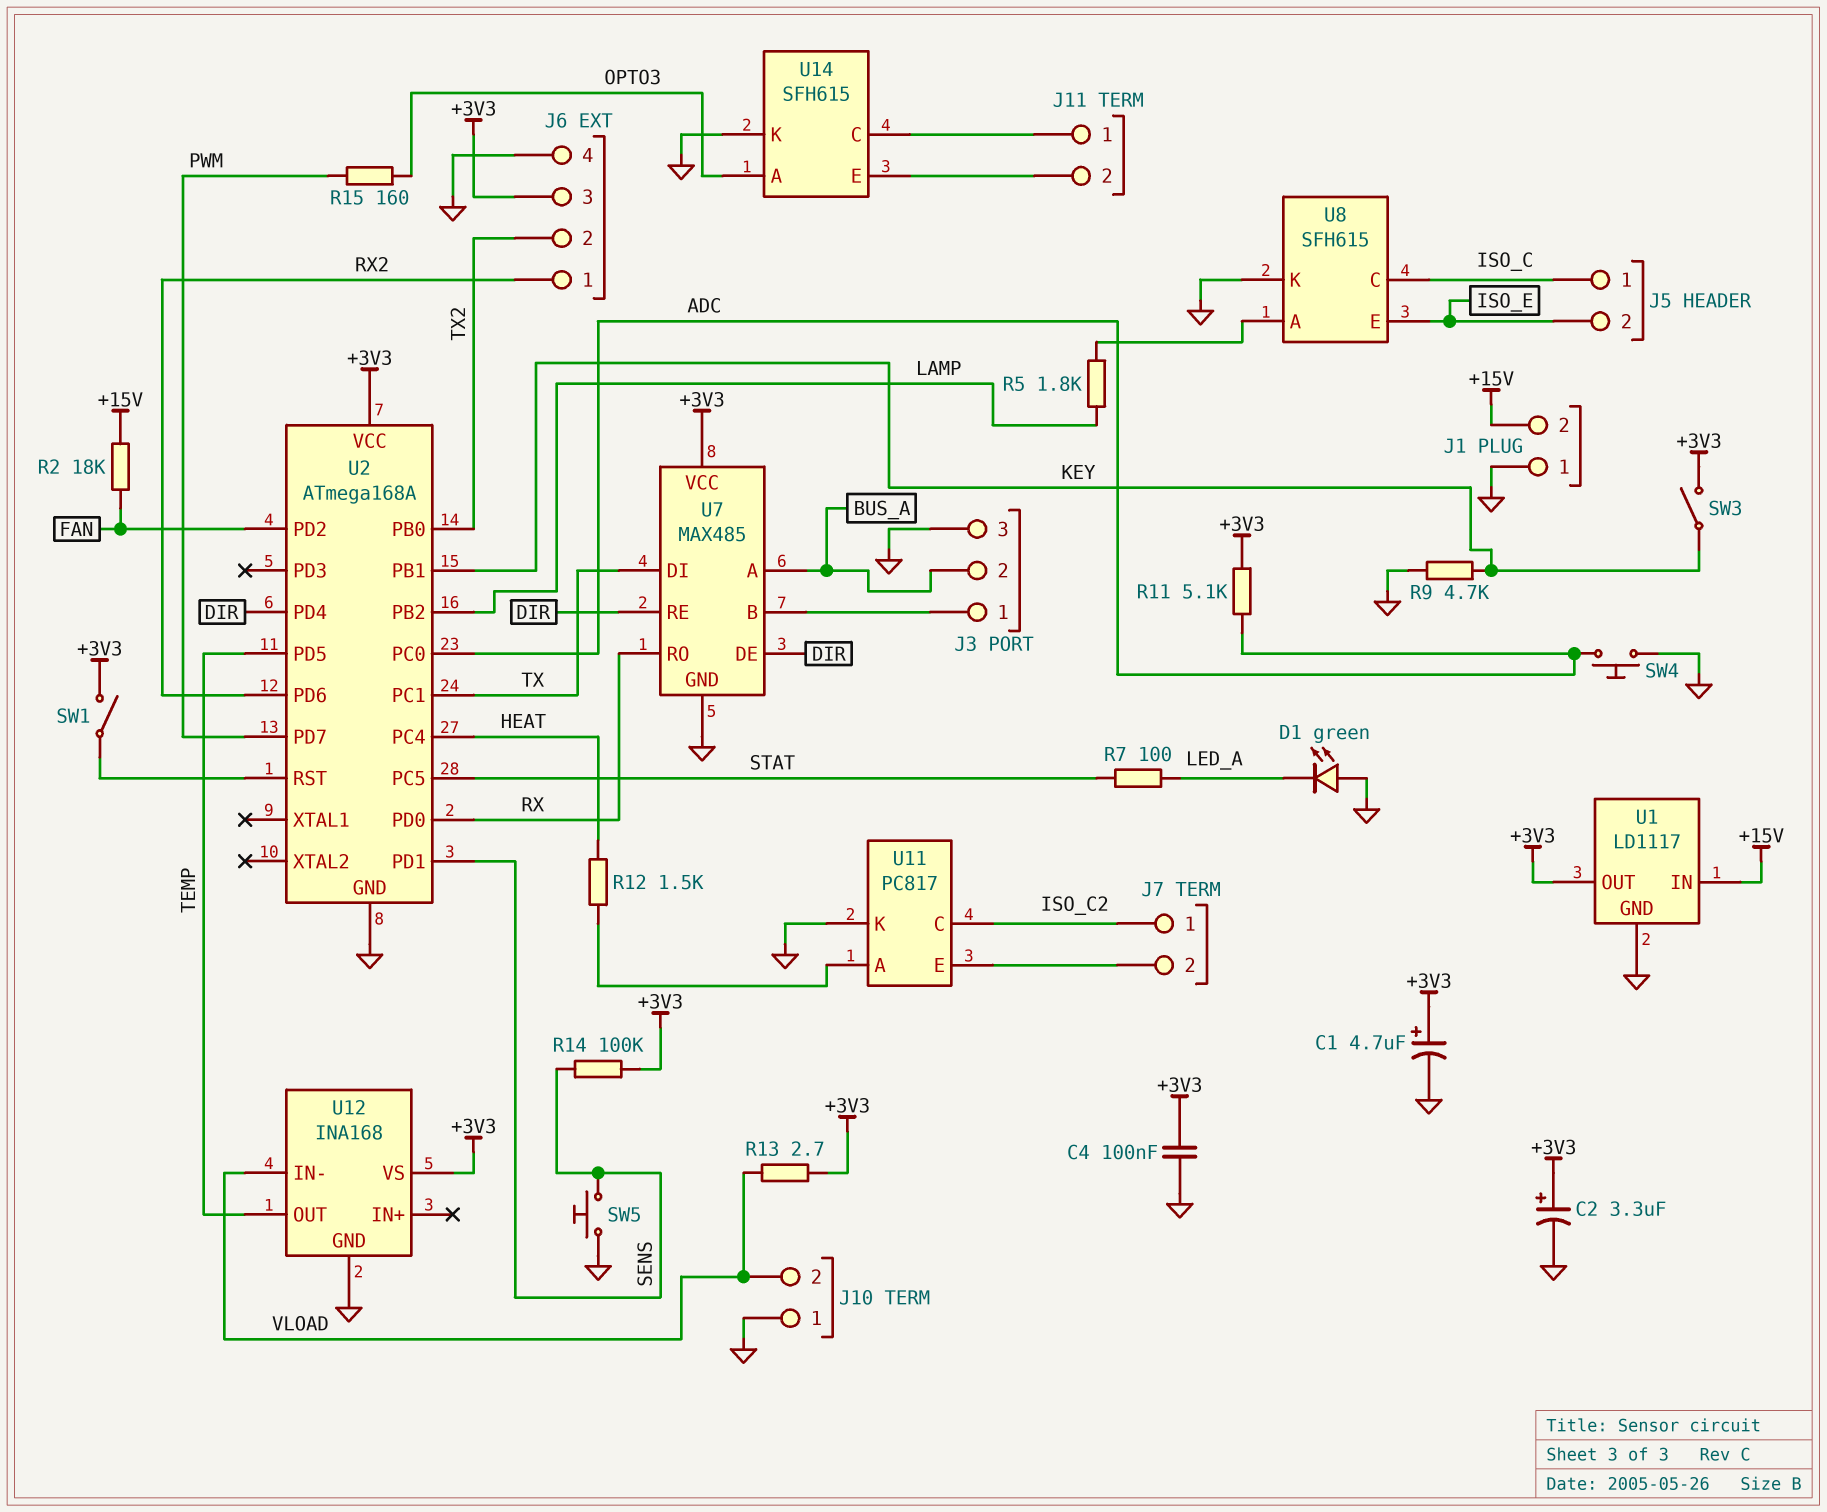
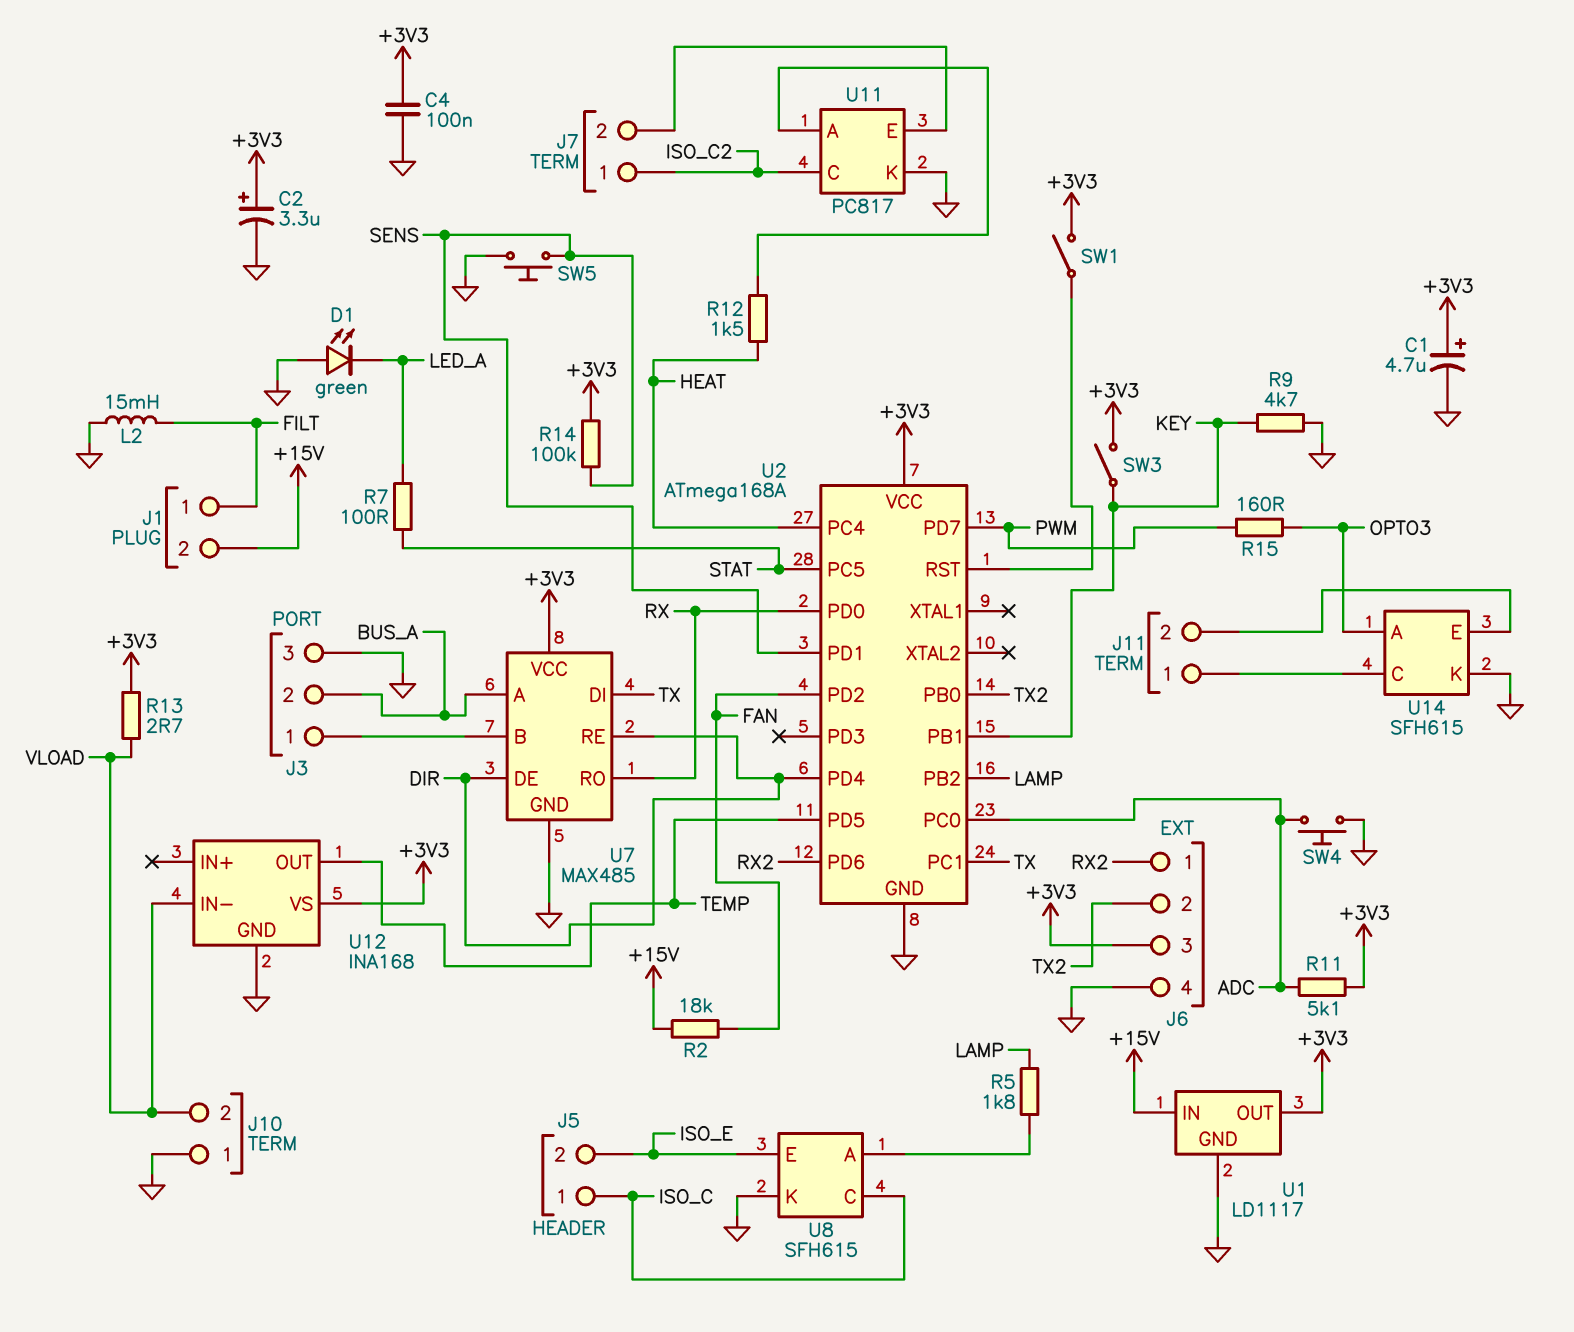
J1 pin 1: GND -> FILT
L2: none -> 15mH (FILT, GND)

